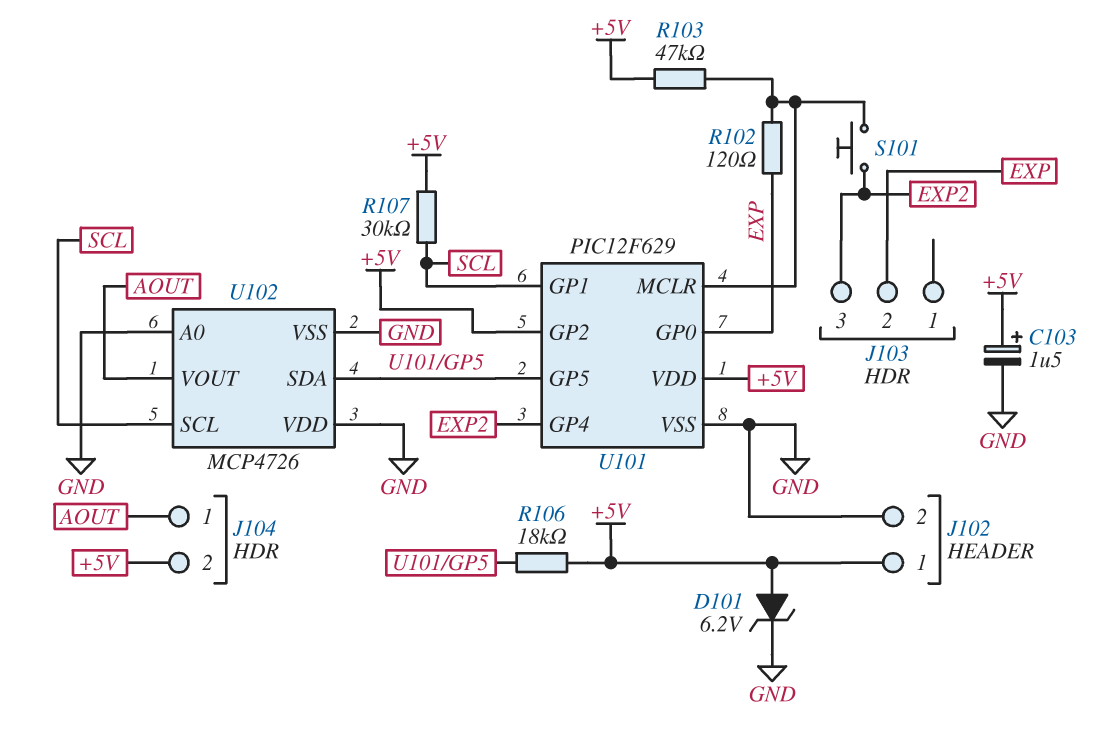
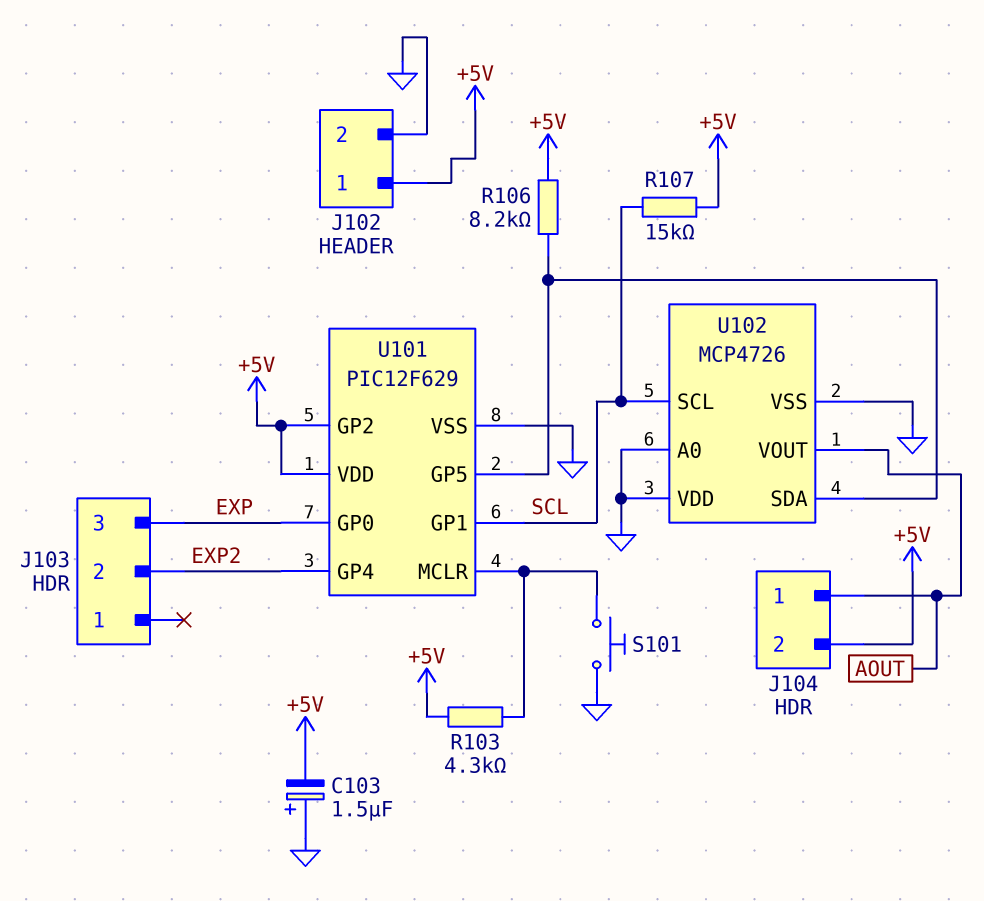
C103: 1.5uF (plus +5V, minus GND) -> 1.5uF (plus GND, minus +5V)
D101: zener 6.2V (A +5V, K GND) -> none
J103 pin 2: EXP -> EXP2
J103 pin 3: EXP2 -> EXP
R102: 120 (EXP, U101/MCLR) -> none
R103: 47k (+5V, U101/MCLR) -> 4.3k (+5V, U101/MCLR)
R106: 18k (+5V, U101/GP5) -> 8.2k (+5V, U101/GP5)
R107: 30k (+5V, SCL) -> 15k (+5V, SCL)
S101: button (EXP2, U101/MCLR) -> button (GND, U101/MCLR)

